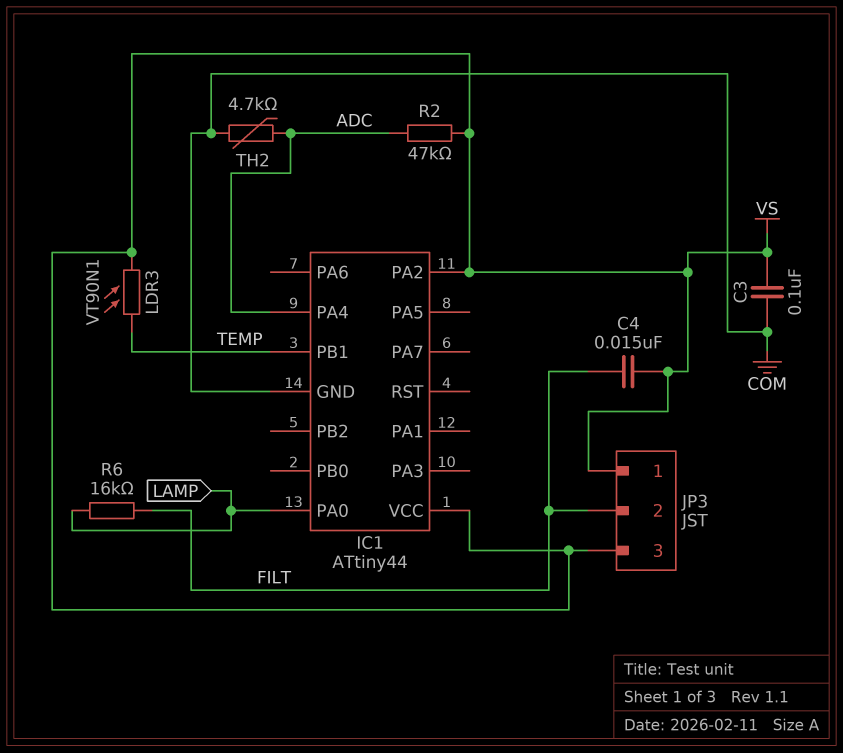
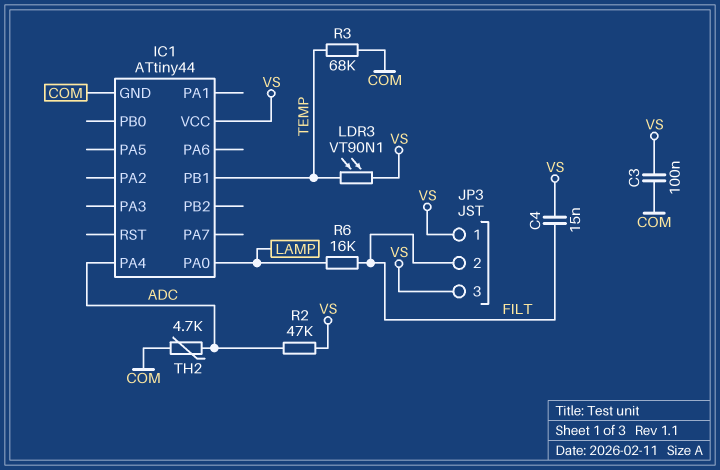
IC1 pin PA2: VS -> none
R3: none -> 68k (COM, TEMP)

